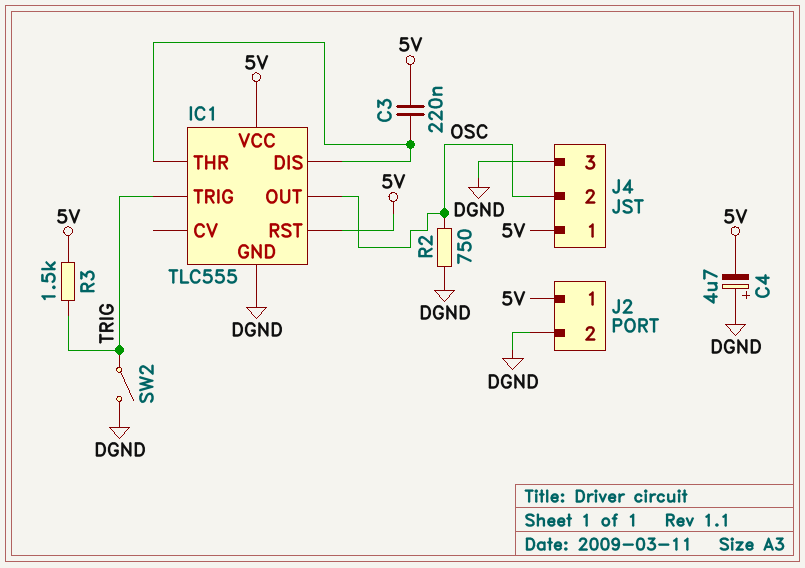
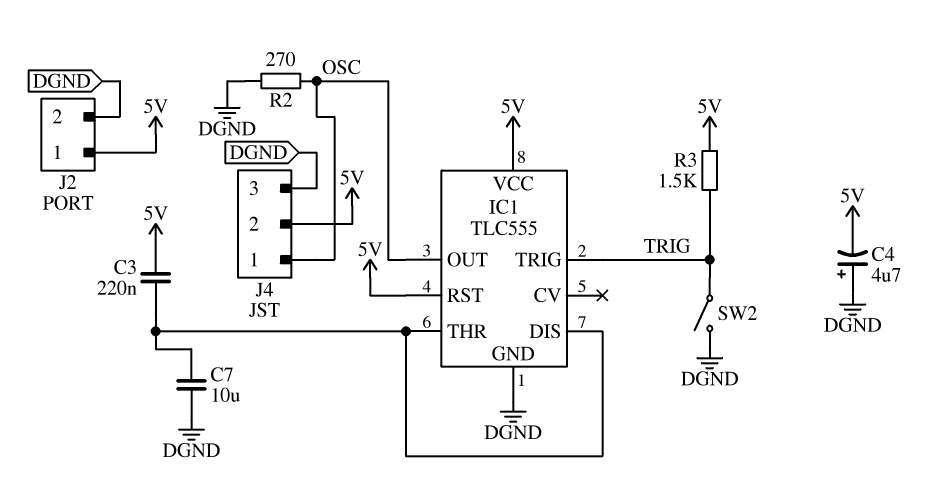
C7: none -> 10uF (DGND, IC1/DIS)
J4 pin 1: 5V -> OSC
J4 pin 2: OSC -> 5V
R2: 750 (DGND, OSC) -> 270 (DGND, OSC)

